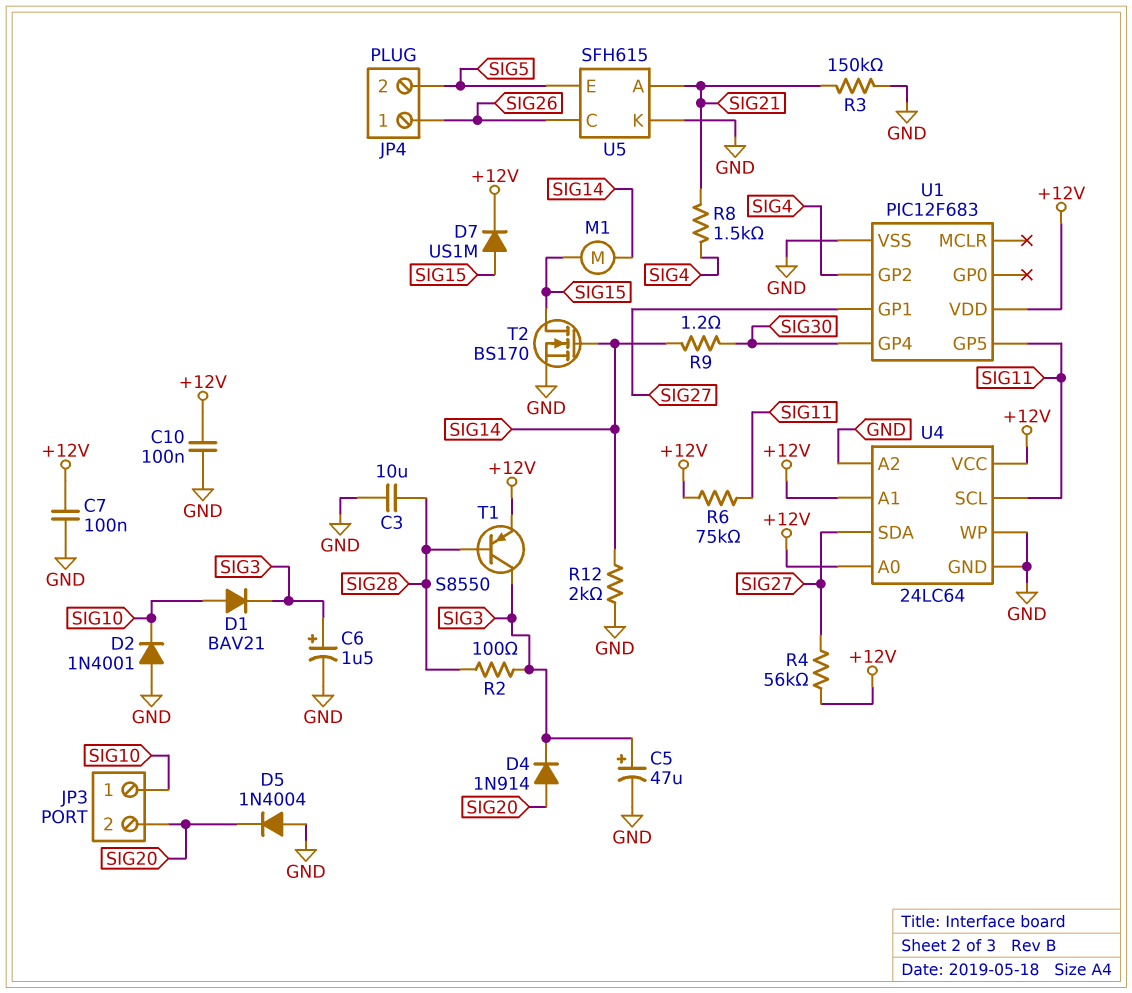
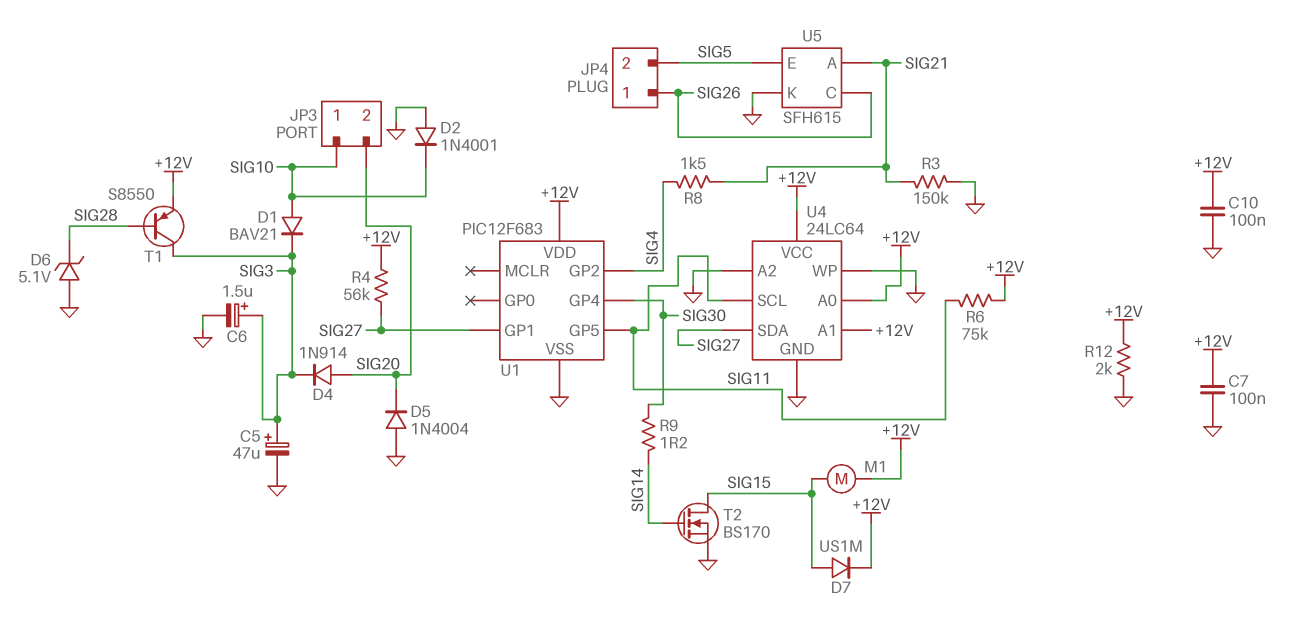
C3: 10uF (GND, SIG28) -> none
D6: none -> zener 5.1V (A GND, K SIG28)
M1: motor (SIG14, SIG15) -> motor (+12V, SIG15)
R2: 100 (SIG3, SIG28) -> none
R12: 2k (GND, SIG14) -> 2k (+12V, GND)

